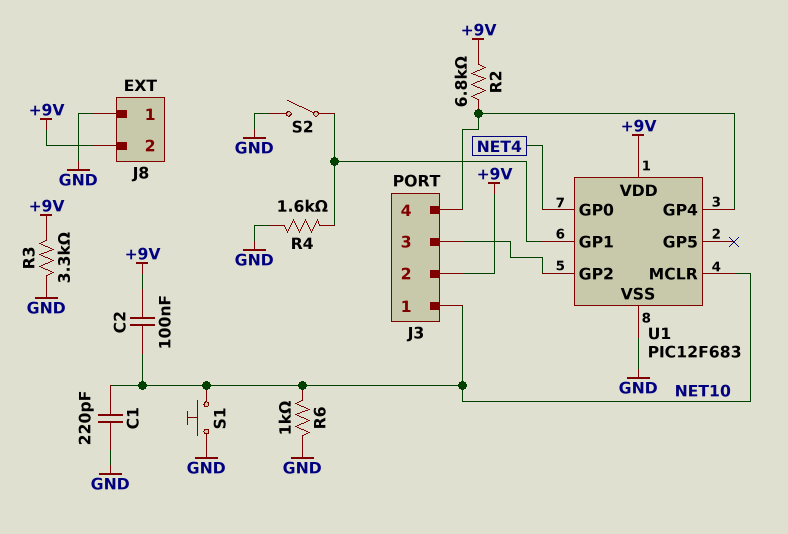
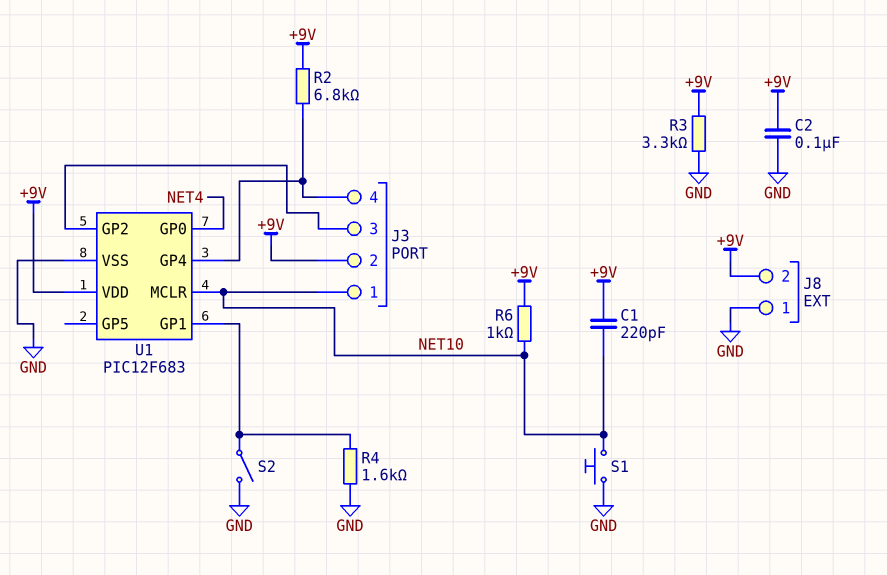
C1: 220pF (GND, NET10) -> 220pF (+9V, NET10)
C2: 100nF (+9V, NET10) -> 100nF (+9V, GND)
R6: 1k (GND, NET10) -> 1k (+9V, NET10)

